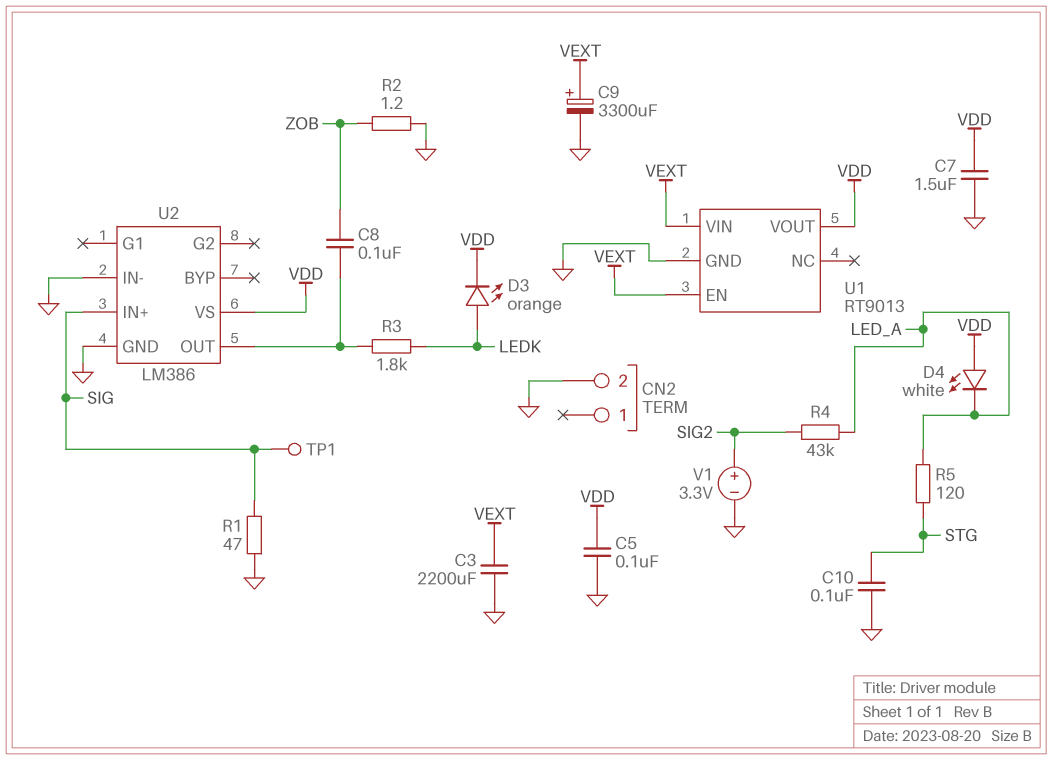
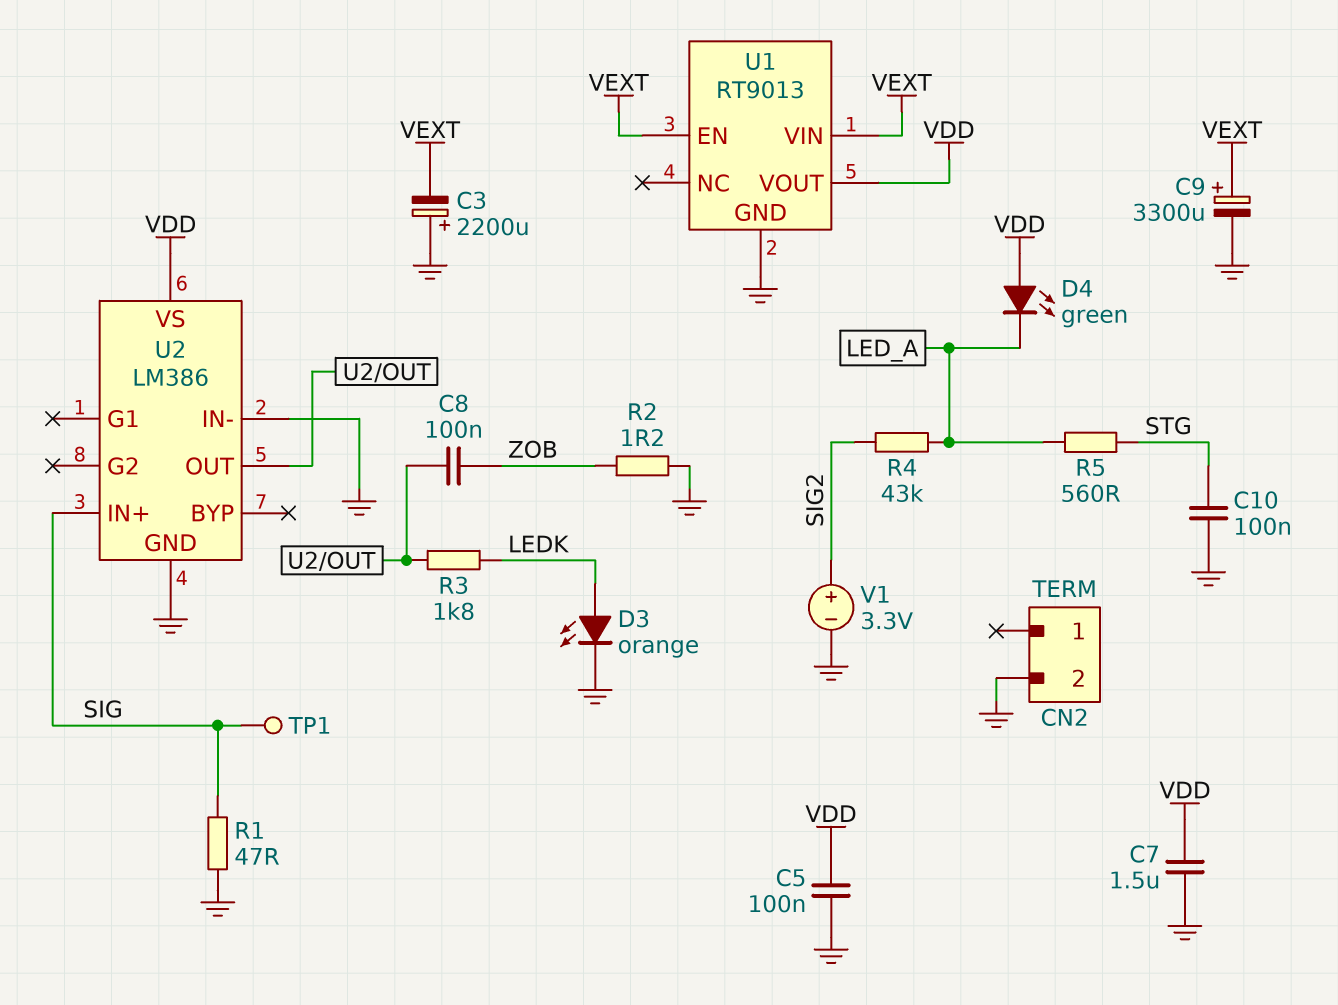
C3: 2200uF (GND, VEXT) -> 2200uF (plus GND, minus VEXT)
D3: LED orange (A LEDK, K VDD) -> LED orange (A LEDK, K GND)
D4: LED white (A VDD, K LED_A) -> LED green (A VDD, K LED_A)
R5: 120 (LED_A, STG) -> 560 (LED_A, STG)

